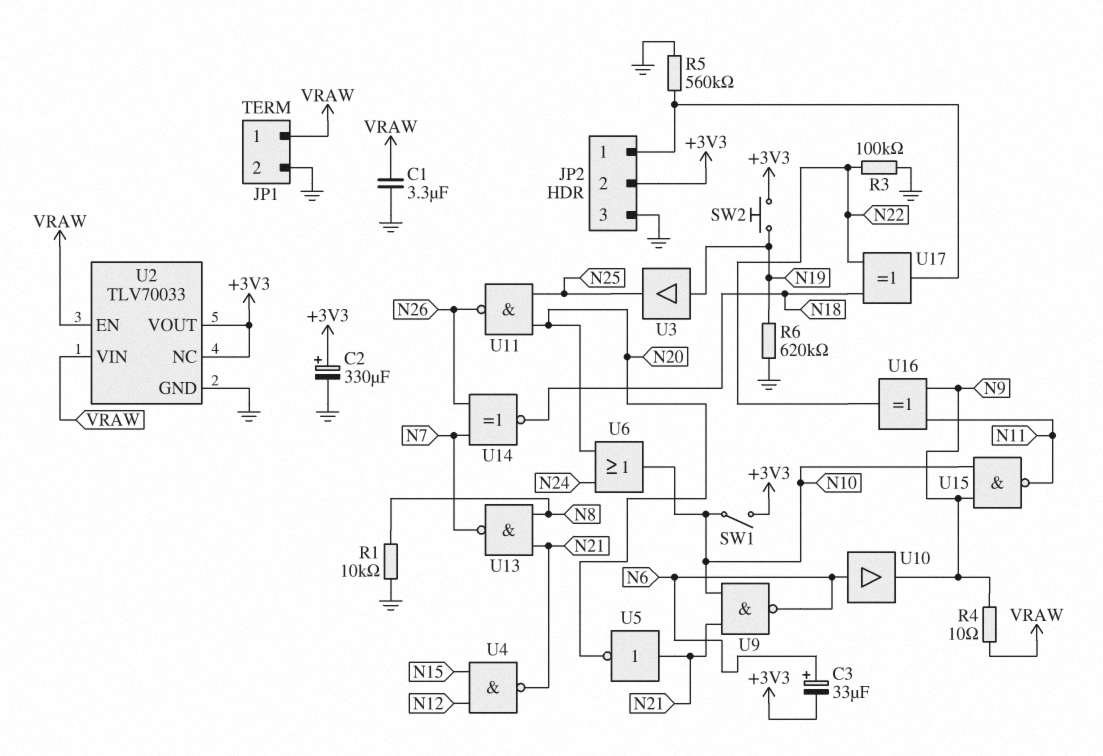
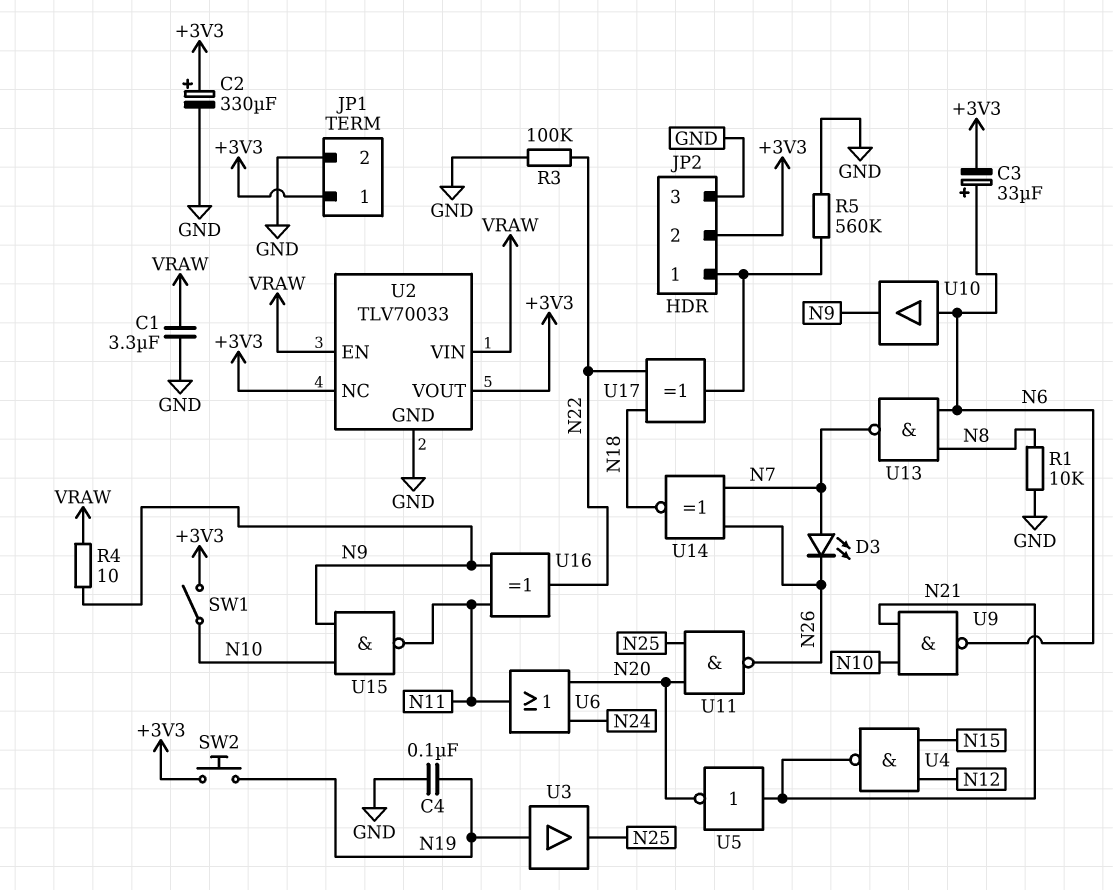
C4: none -> 100nF (GND, N19)
D3: none -> LED (A N7, K N26)
JP1 pin 1: VRAW -> +3V3
R6: 620k (GND, N19) -> none
U6: OR (in N20, in N24, out N10) -> OR (in N20, in N24, out N11)
U13: NAND (in N8, in N21, out N7) -> NAND (in N6, in N8, out N7)

